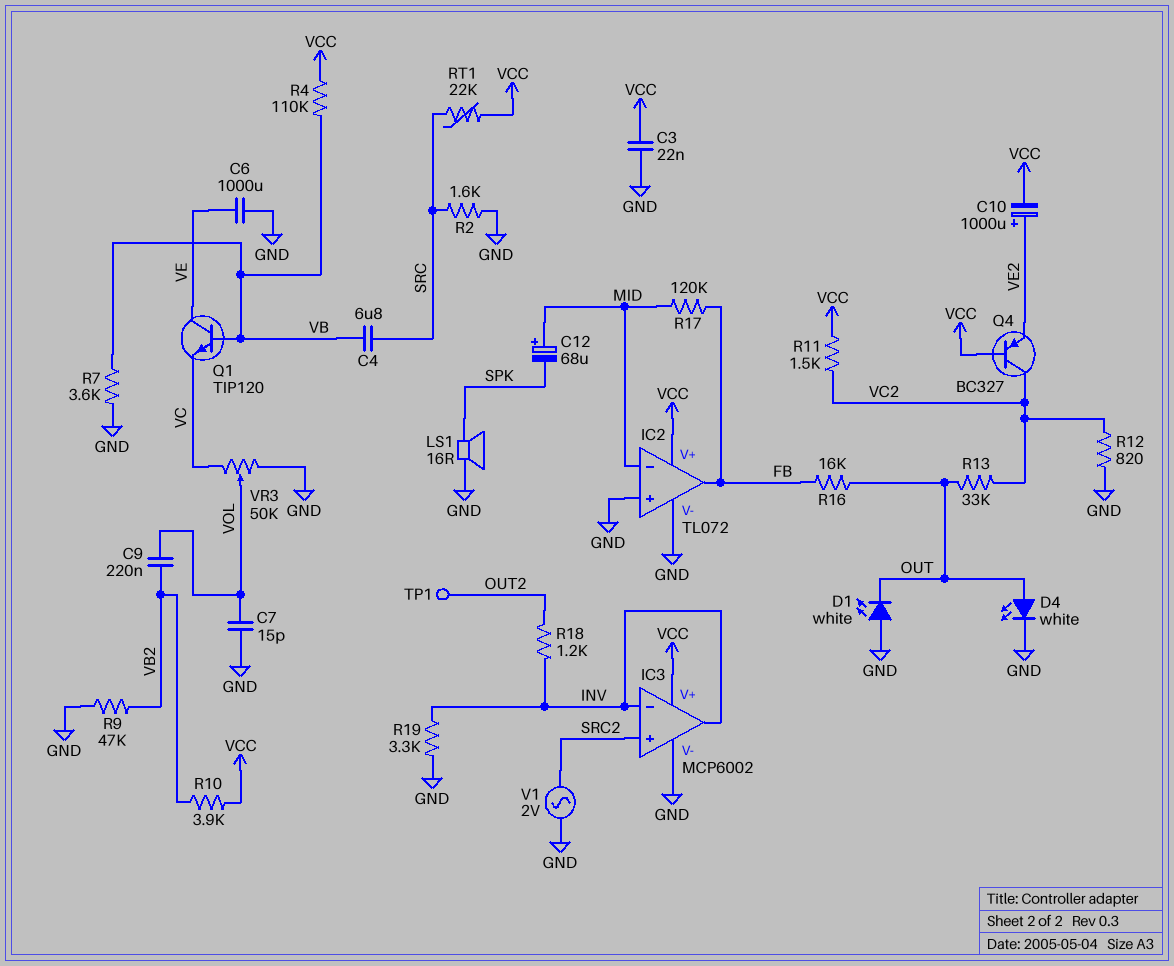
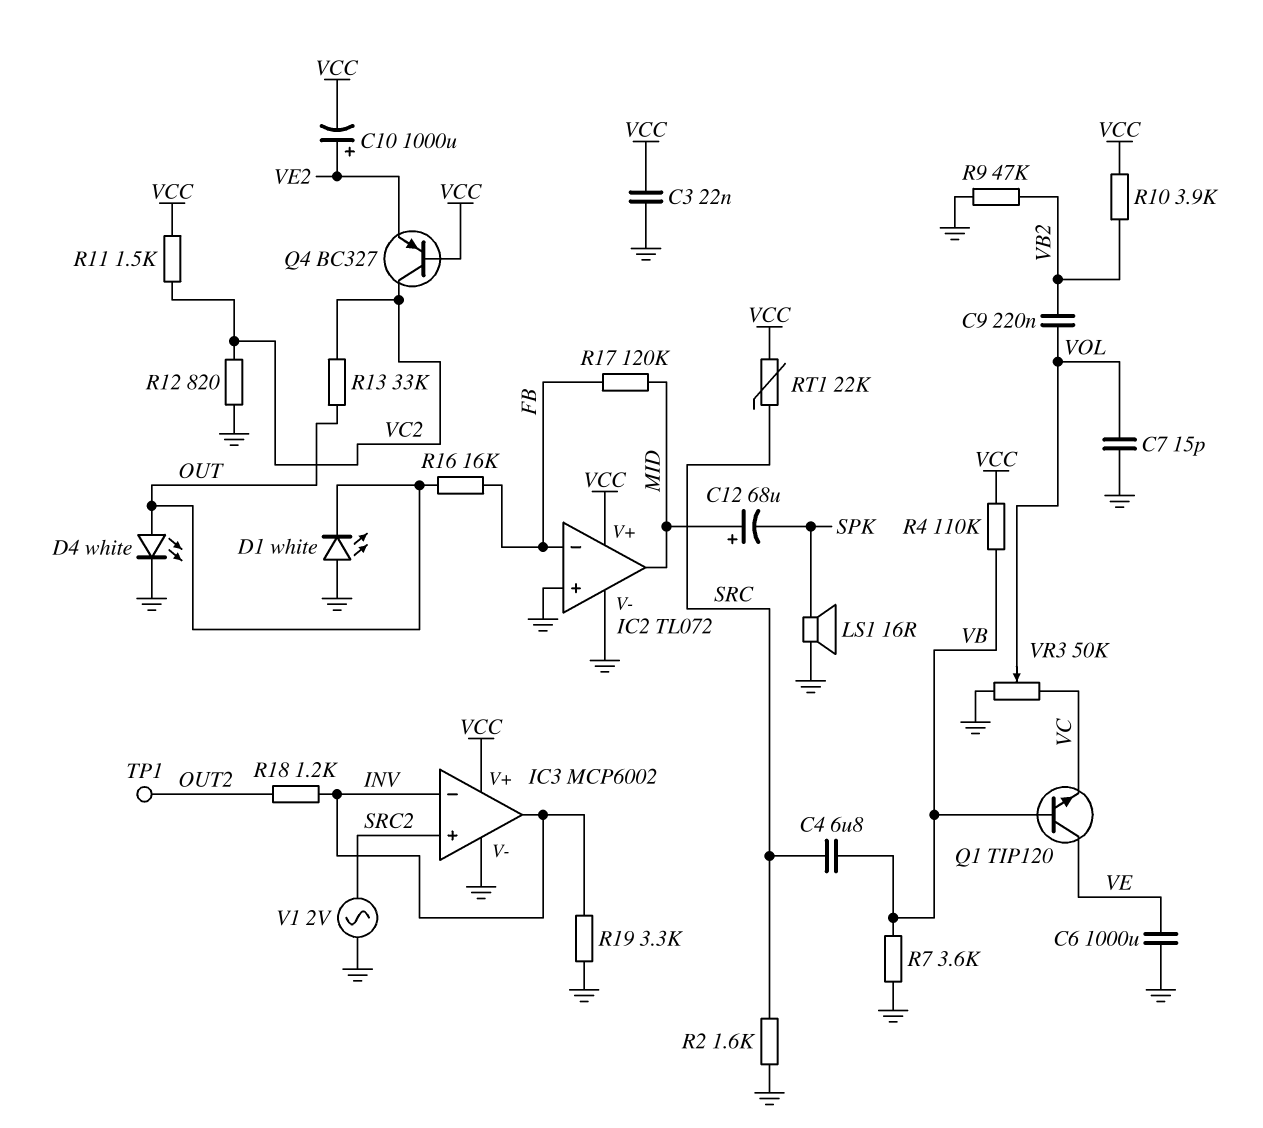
IC2 pin in-: MID -> FB
IC2 pin out: FB -> MID

